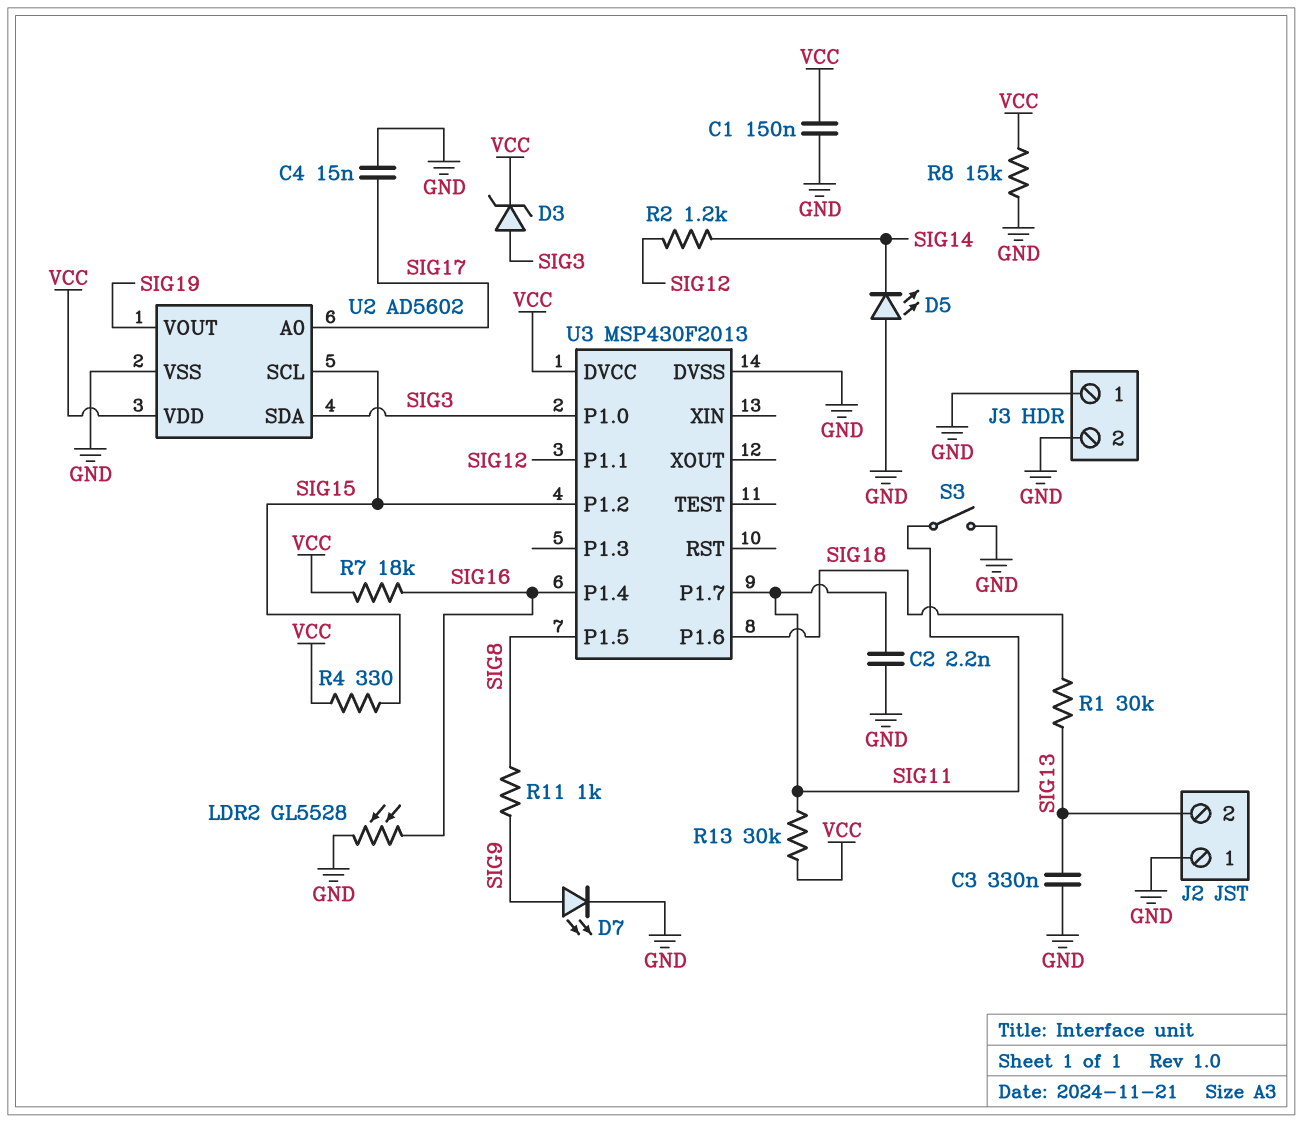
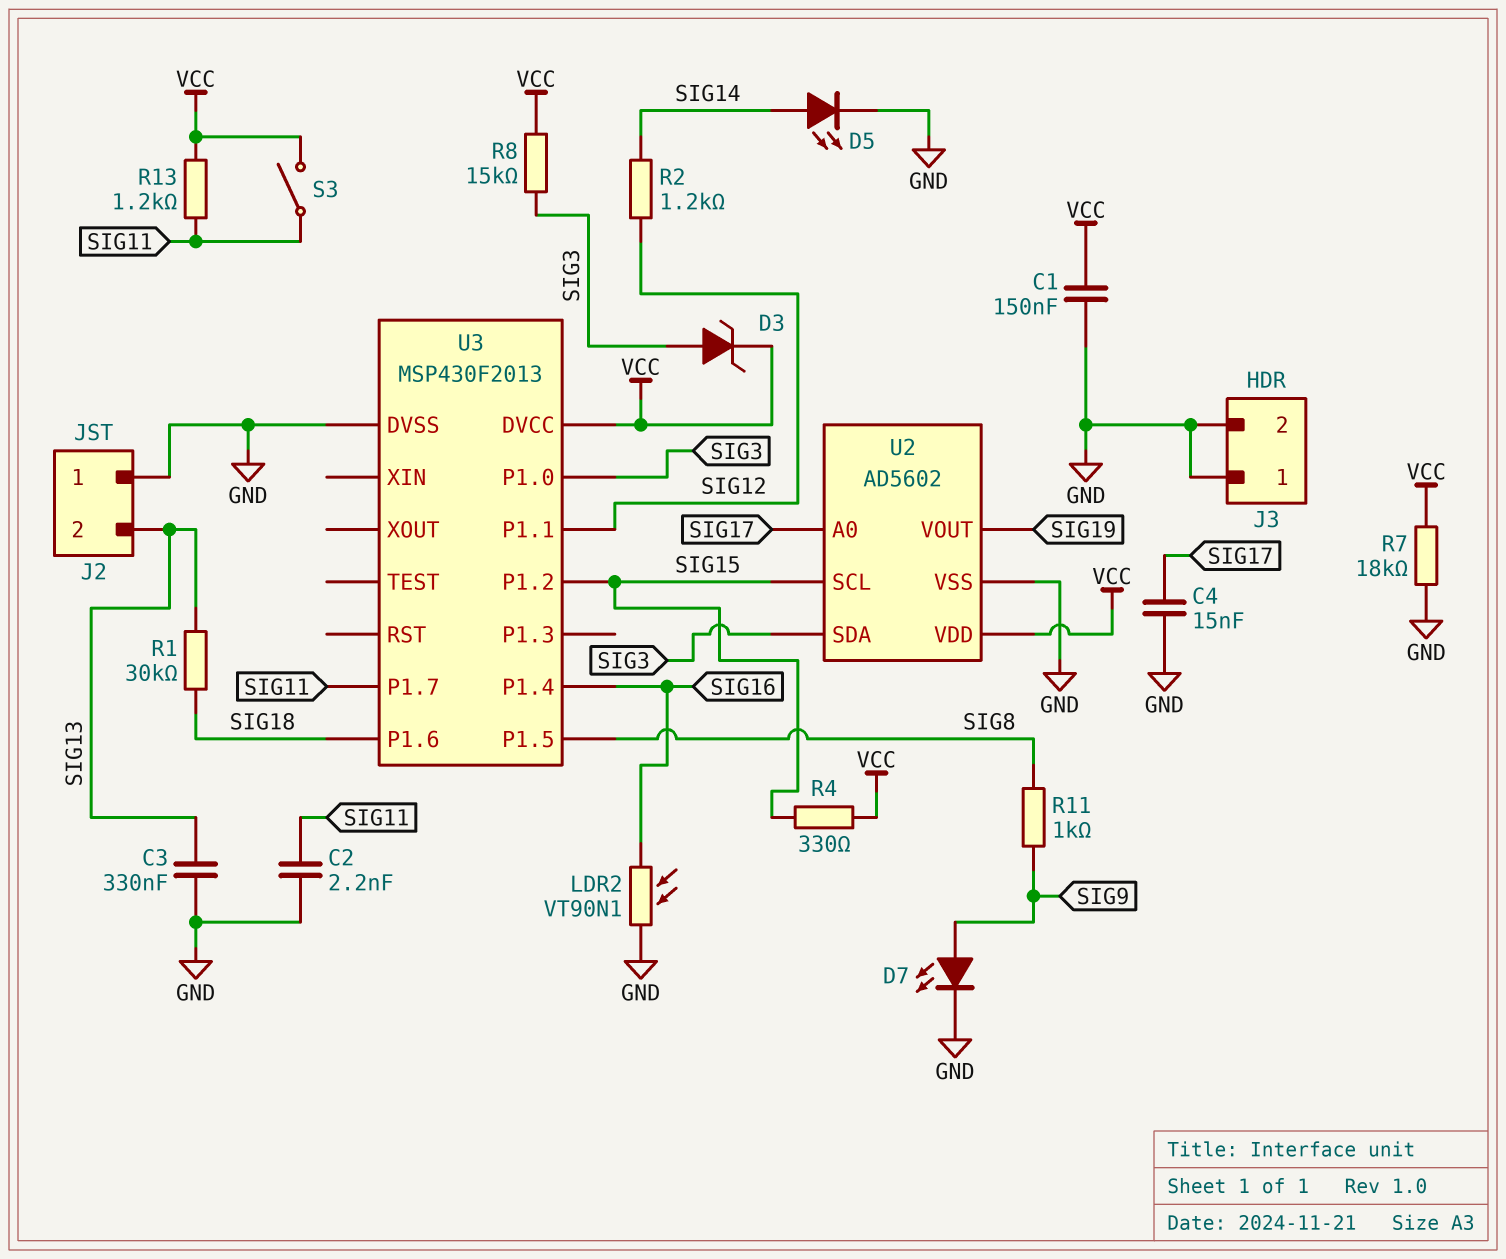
D5: LED (A GND, K SIG14) -> LED (A SIG14, K GND)
LDR2: GL5528 (GND, SIG16) -> VT90N1 (GND, SIG16)
R7: 18k (SIG16, VCC) -> 18k (GND, VCC)
R8: 15k (GND, VCC) -> 15k (SIG3, VCC)
R13: 30k (SIG11, VCC) -> 1.2k (SIG11, VCC)
S3: switch (GND, SIG11) -> switch (SIG11, VCC)

